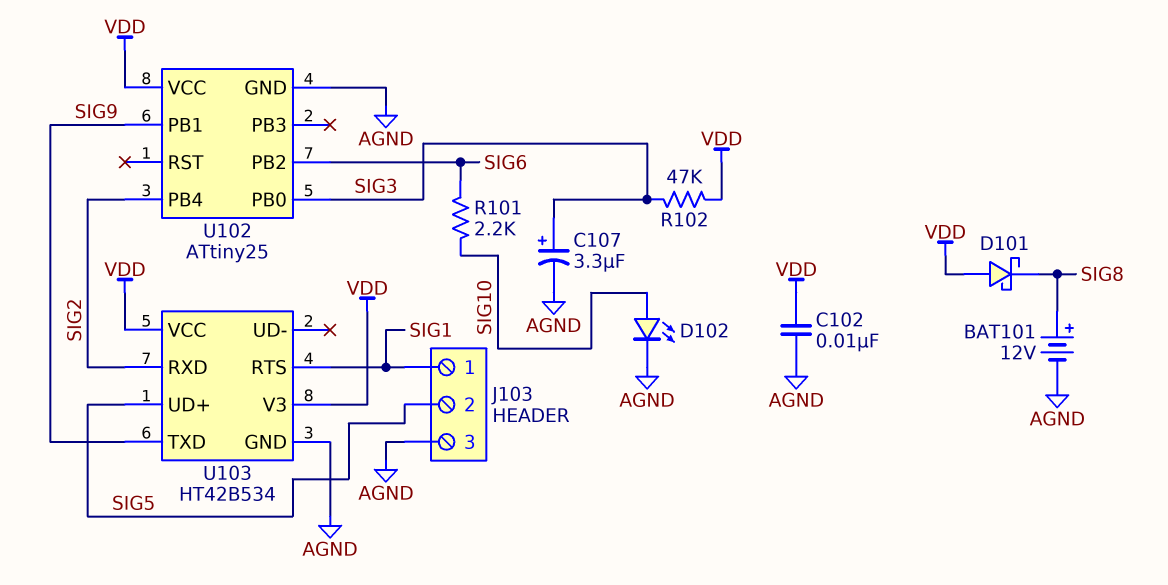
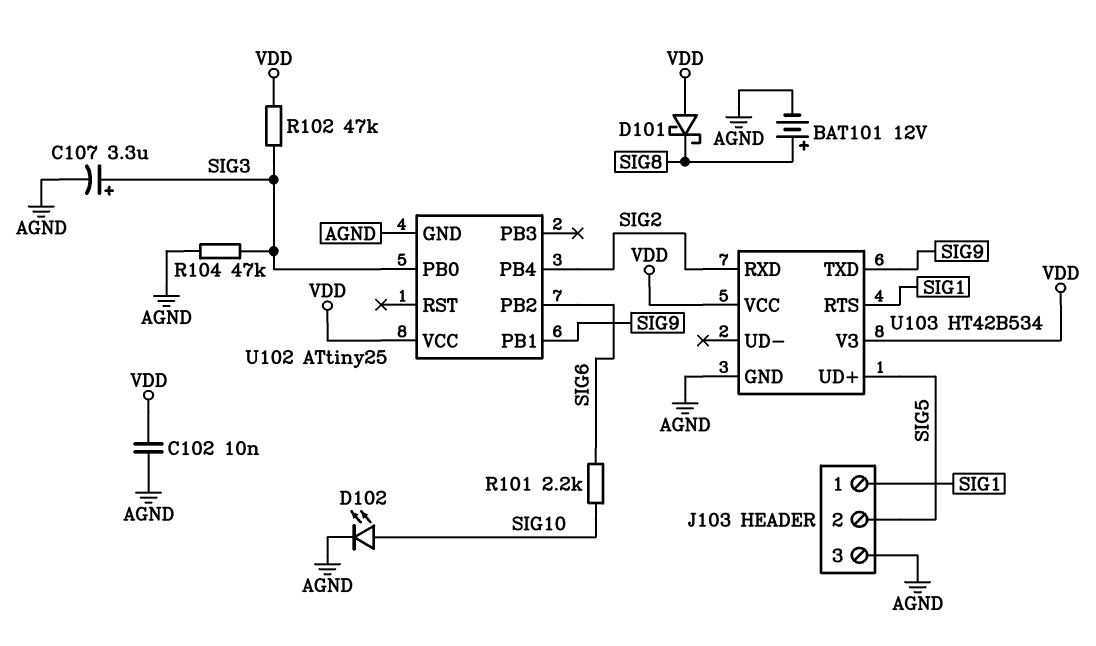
R104: none -> 47k (AGND, SIG3)

